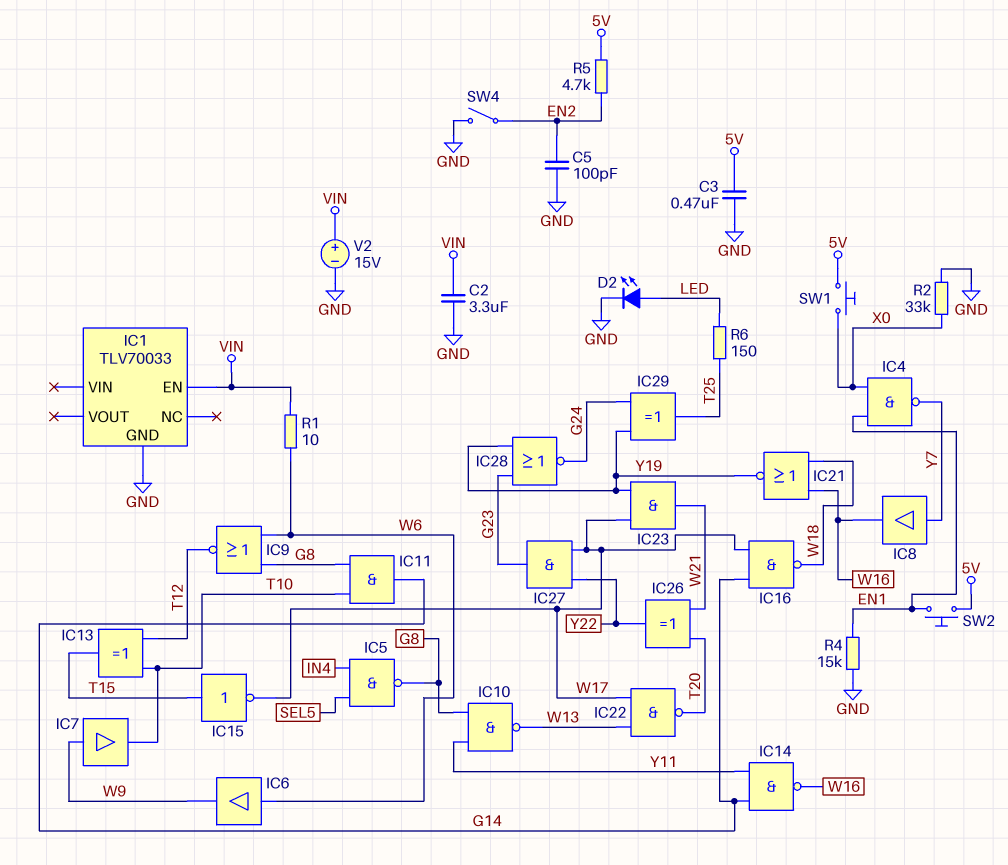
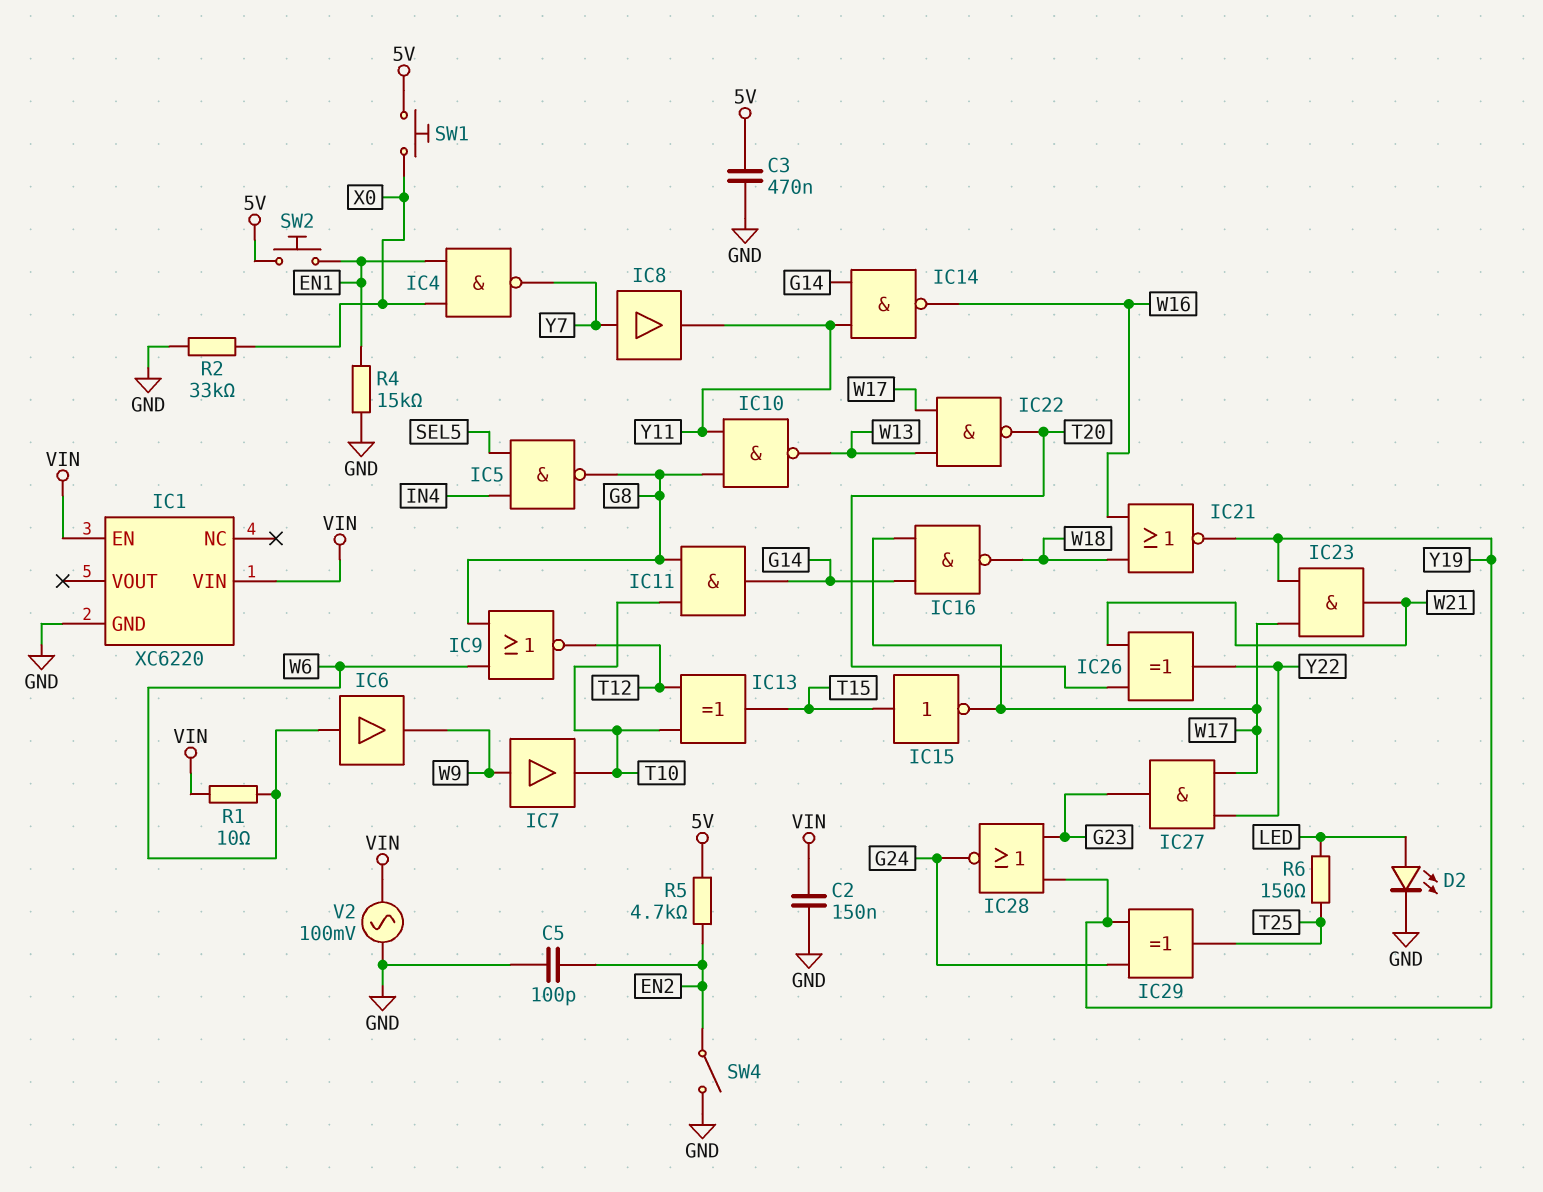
C2: 3.3uF (GND, VIN) -> 150nF (GND, VIN)
IC1: TLV70033 -> XC6220
IC1 pin VIN: none -> VIN
IC8: buffer (in Y7, out W16) -> buffer (in Y7, out Y11)
V2: 15V (plus VIN, minus GND) -> AC 100mV (GND, VIN)

